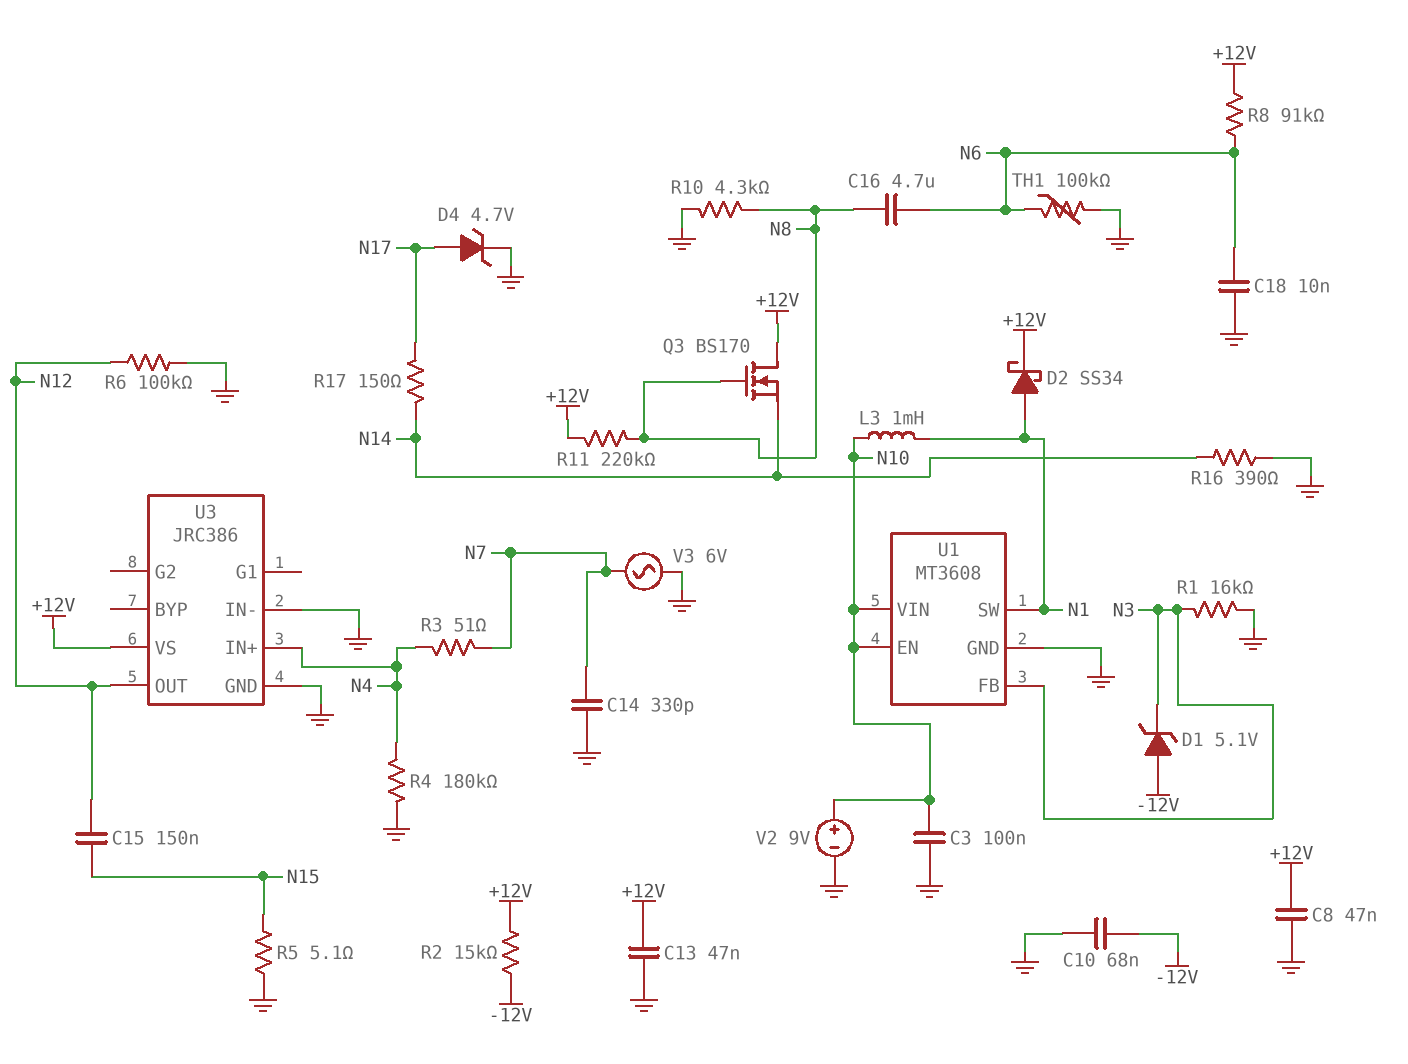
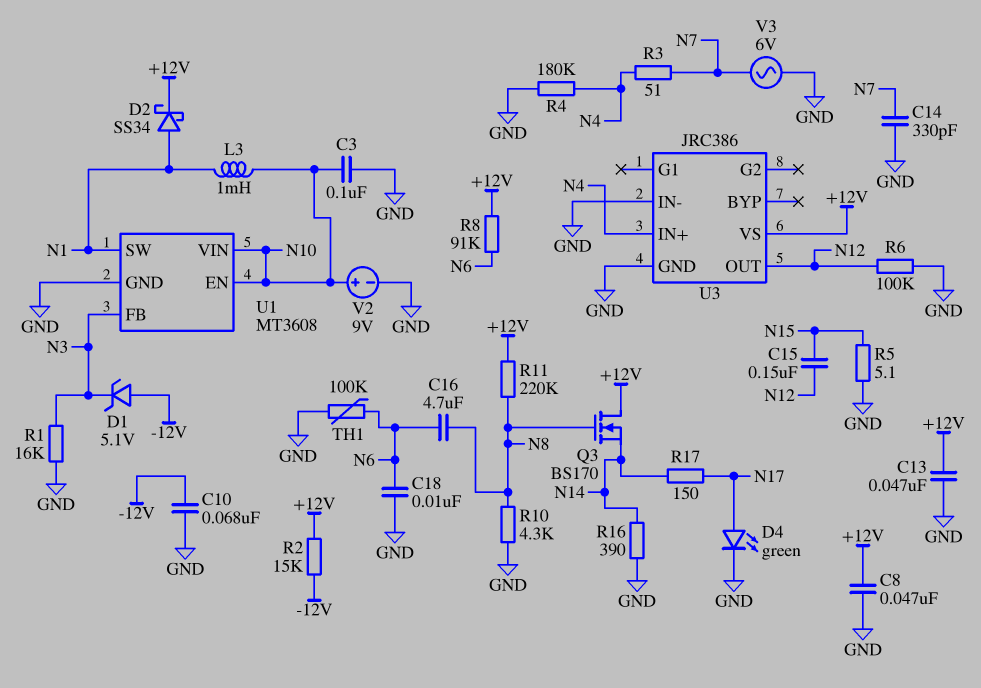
D4: zener 4.7V (A N17, K GND) -> LED green (A N17, K GND)

